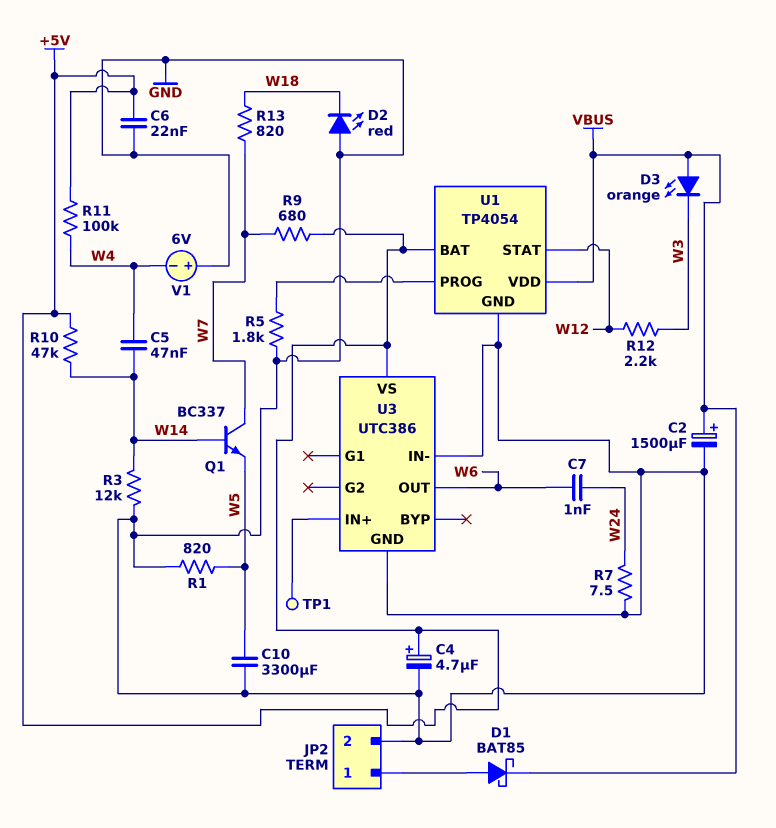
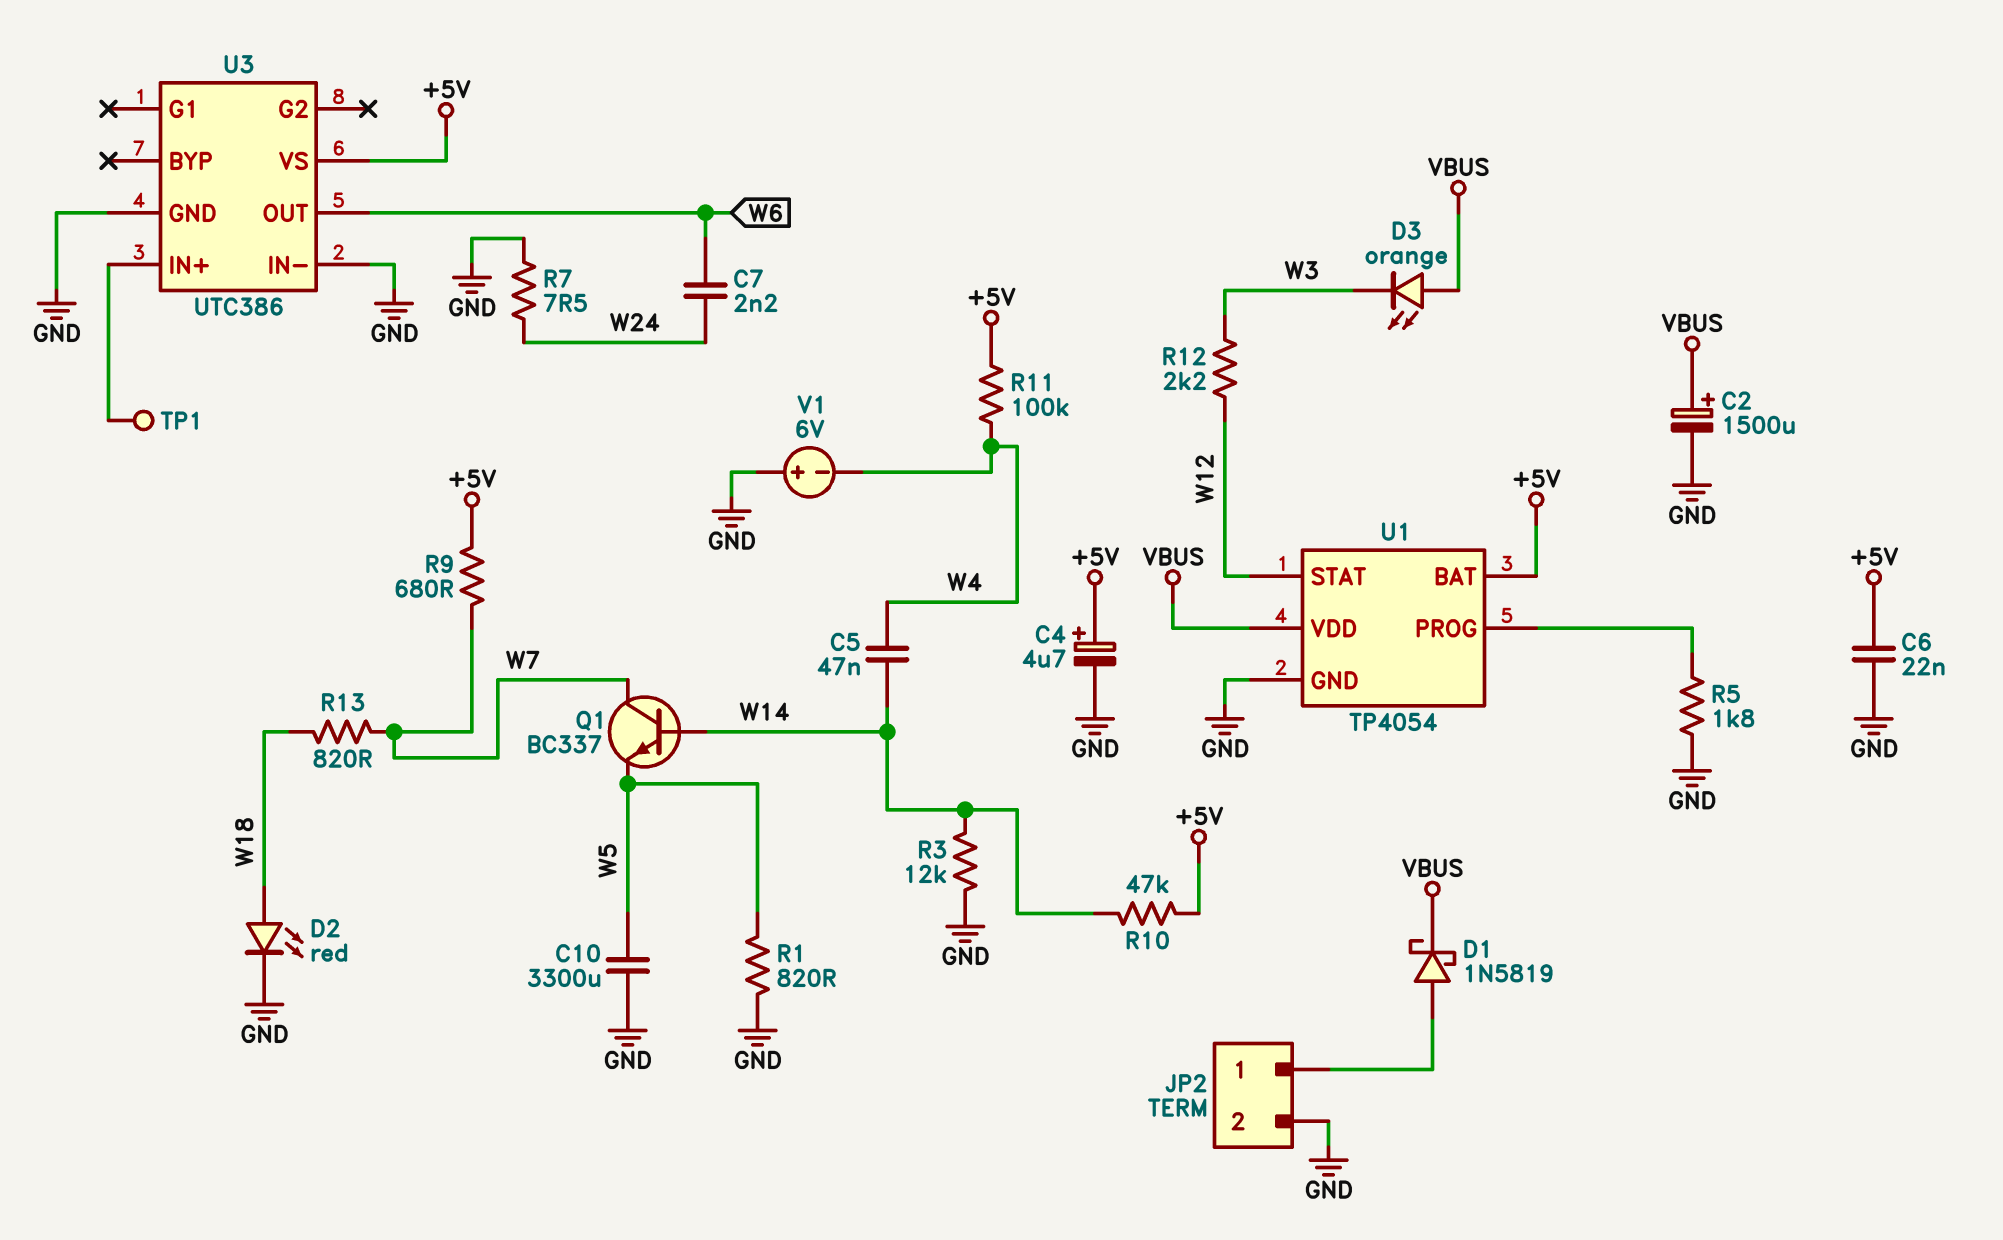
C7: 1nF (W6, W24) -> 2.2nF (W6, W24)
D1: schottky BAT85 (A JP2/1, K VBUS) -> schottky 1N5819 (A JP2/1, K VBUS)
D2: LED red (A GND, K W18) -> LED red (A W18, K GND)

